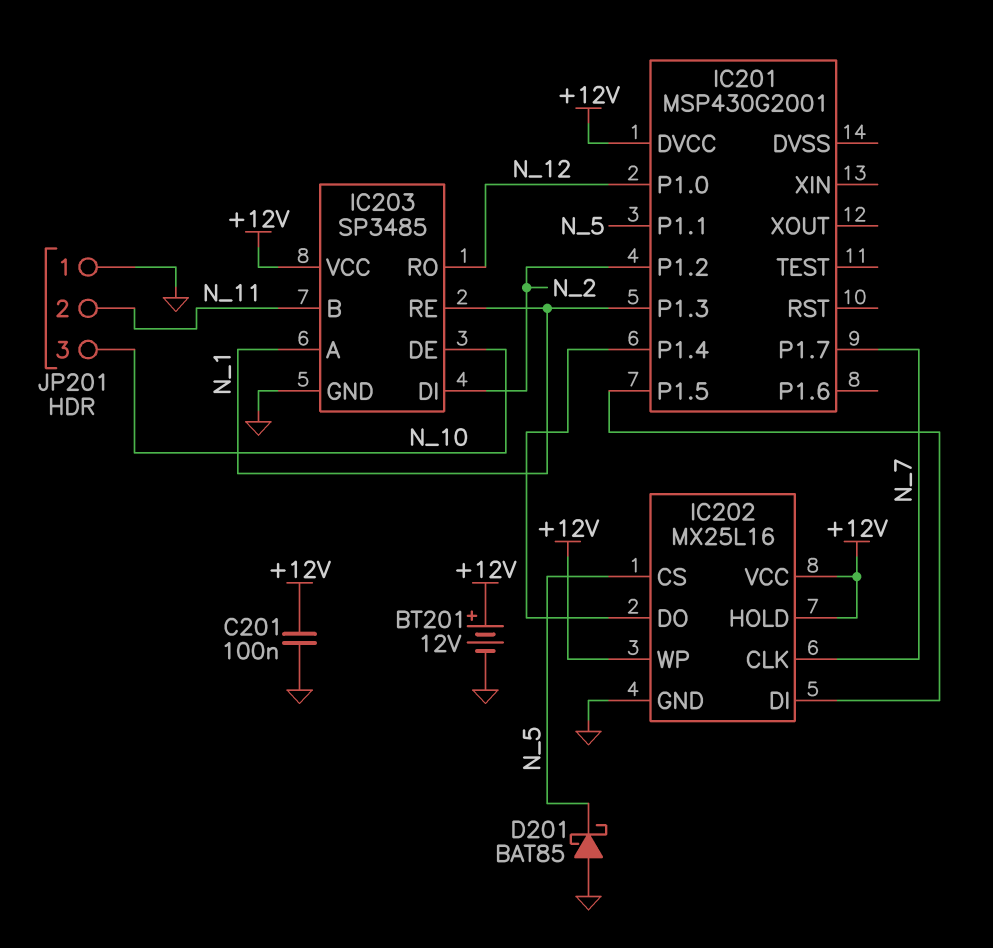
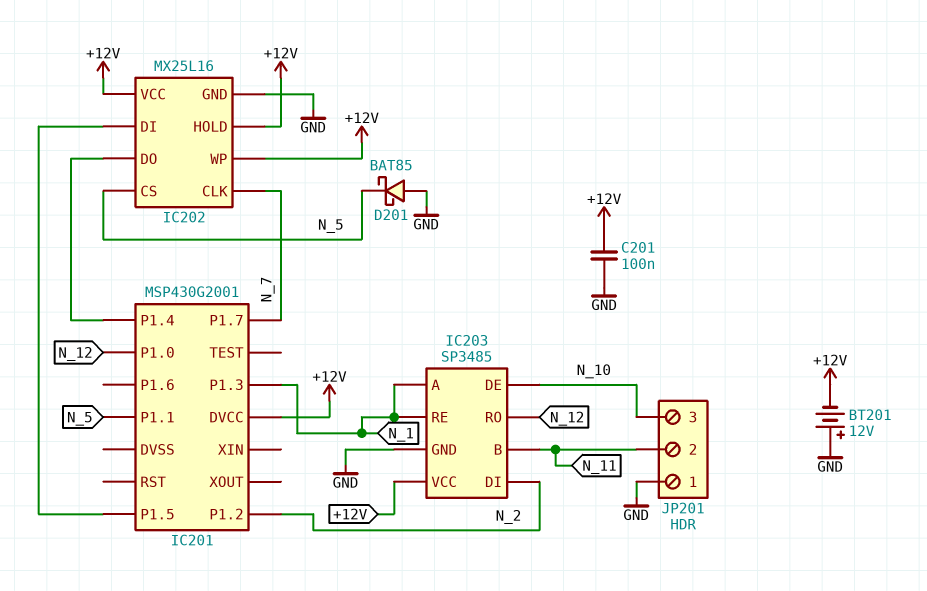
BT201: 12V (plus +12V, minus GND) -> 12V (plus GND, minus +12V)

